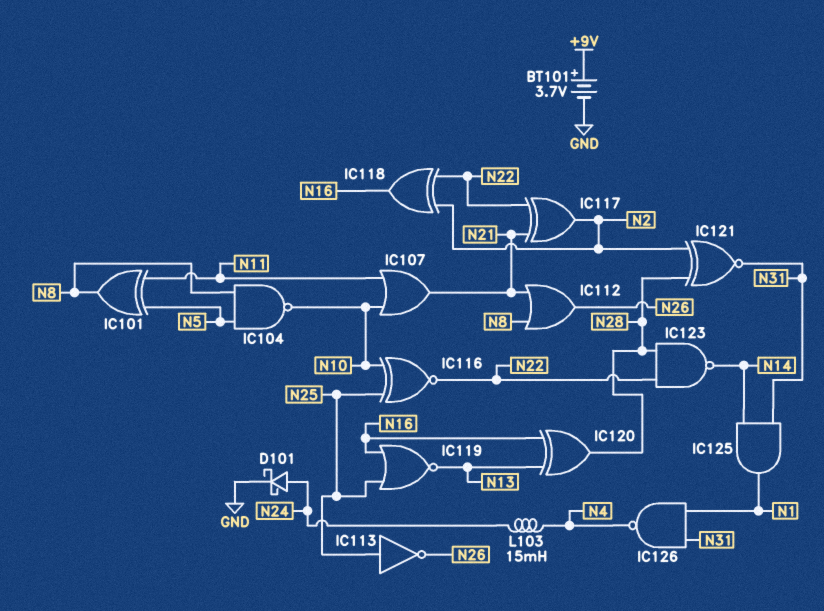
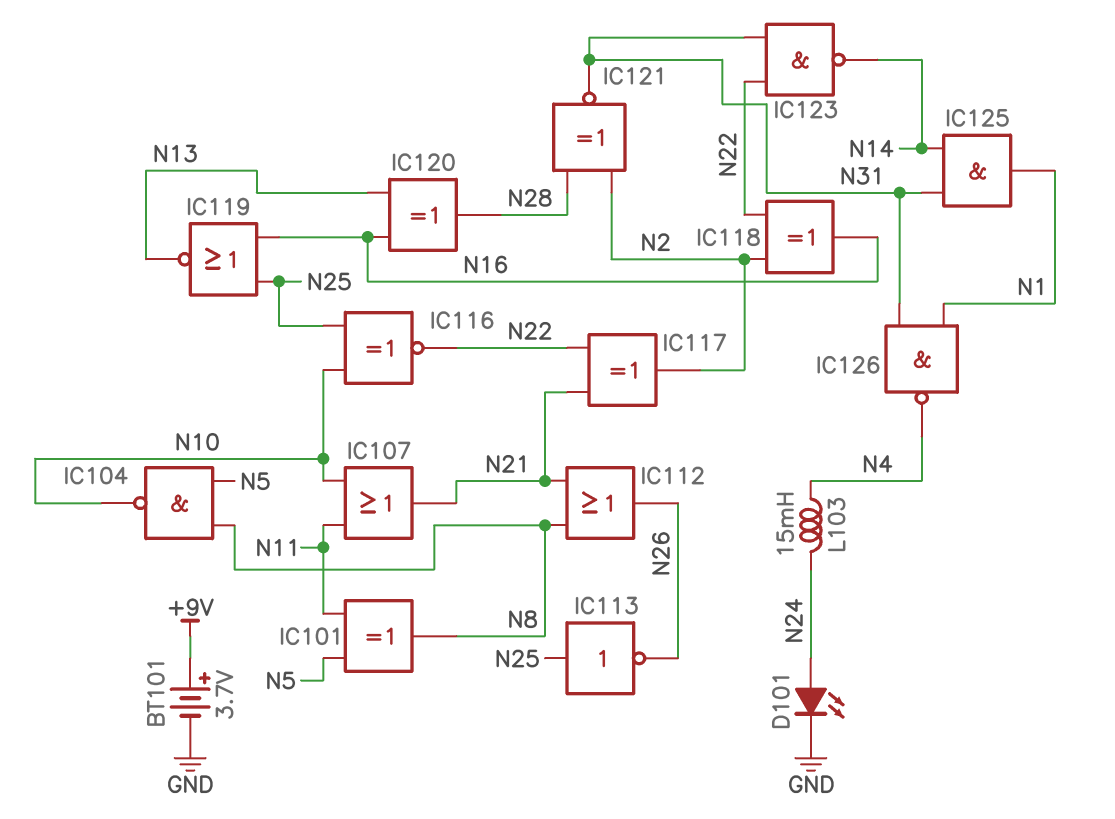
D101: schottky (A N24, K GND) -> LED (A N24, K GND)
IC123: NAND (in N22, in N28, out N14) -> NAND (in N22, in N31, out N14)

